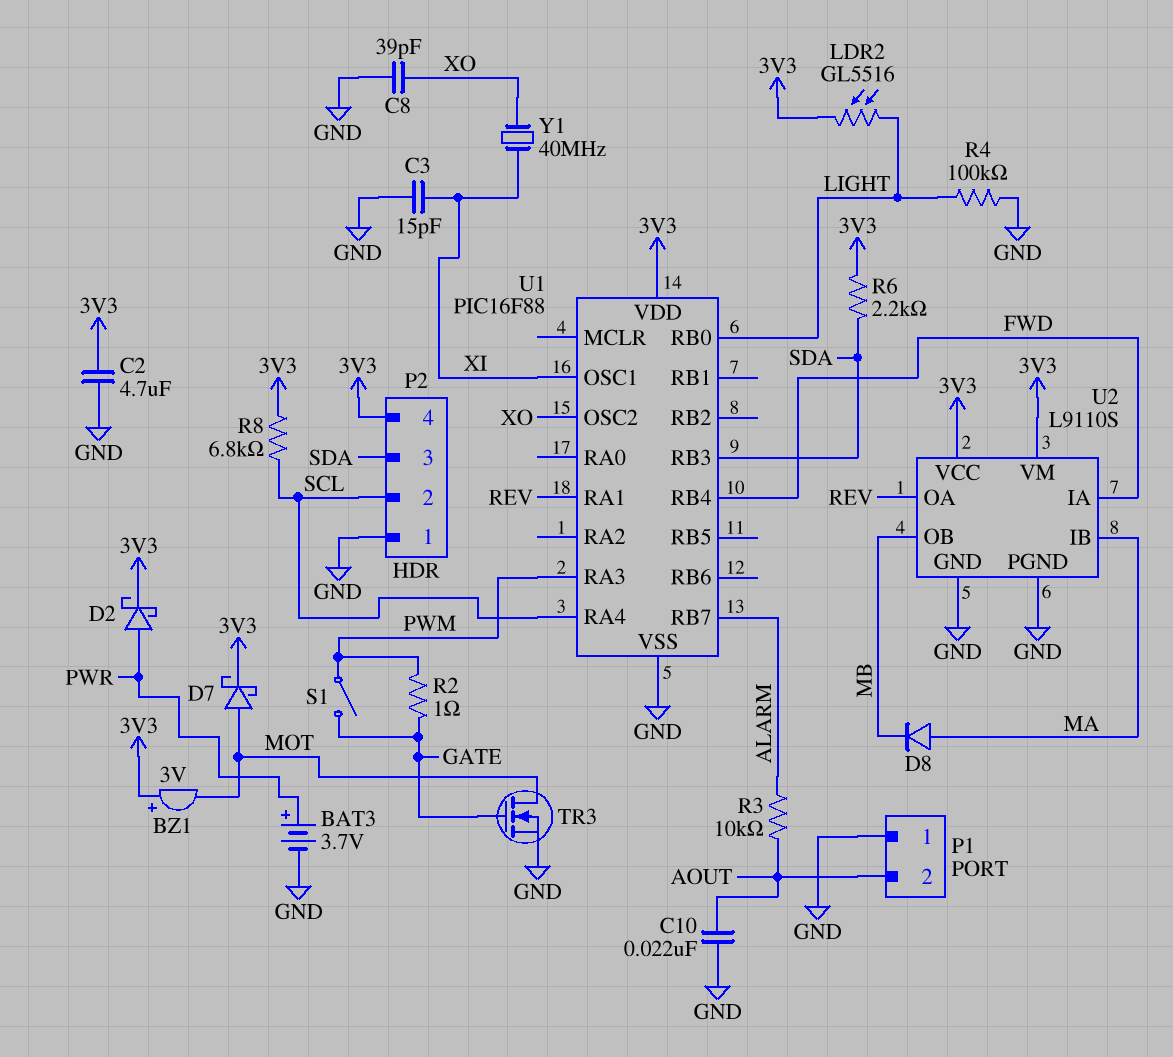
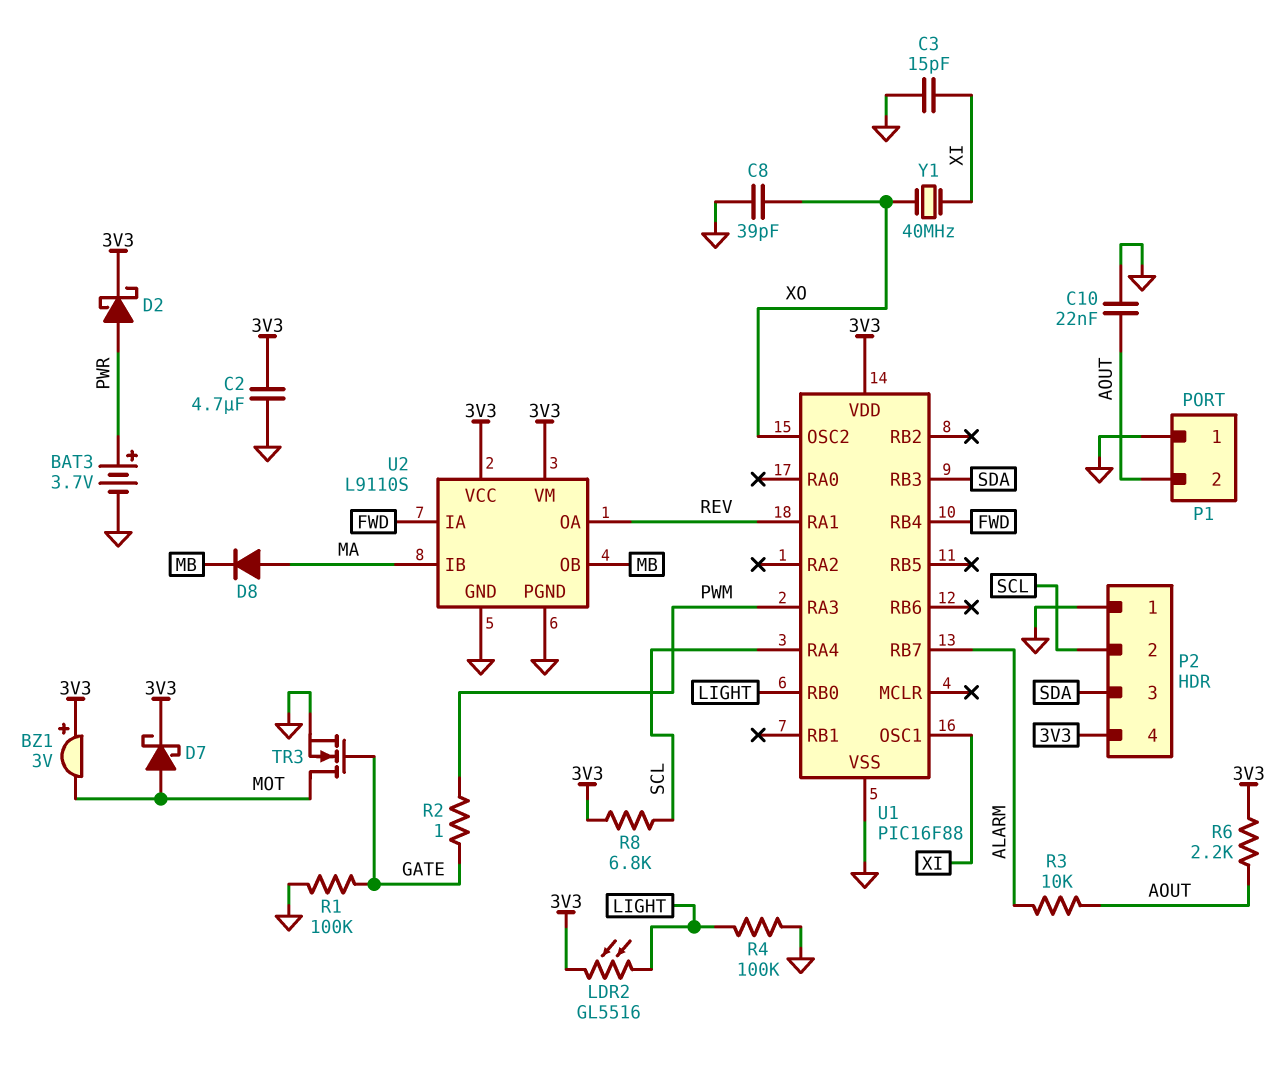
R1: none -> 100k (GATE, GND)
R6: 2.2k (3V3, SDA) -> 2.2k (3V3, AOUT)
S1: switch (GATE, PWM) -> none

